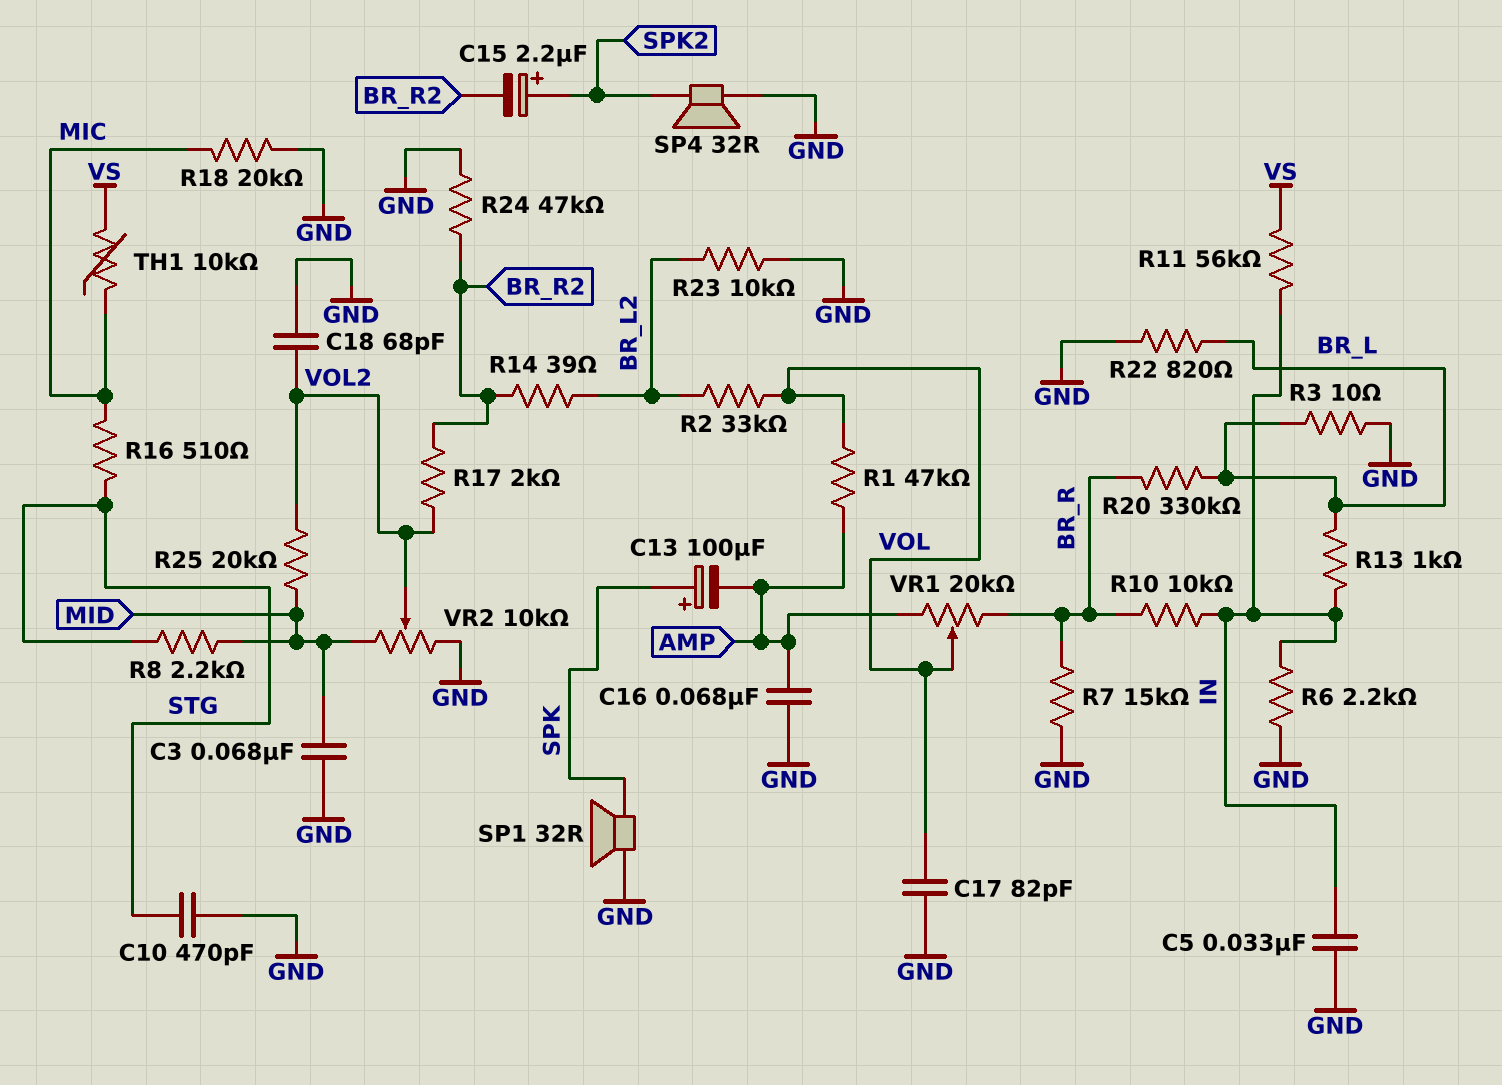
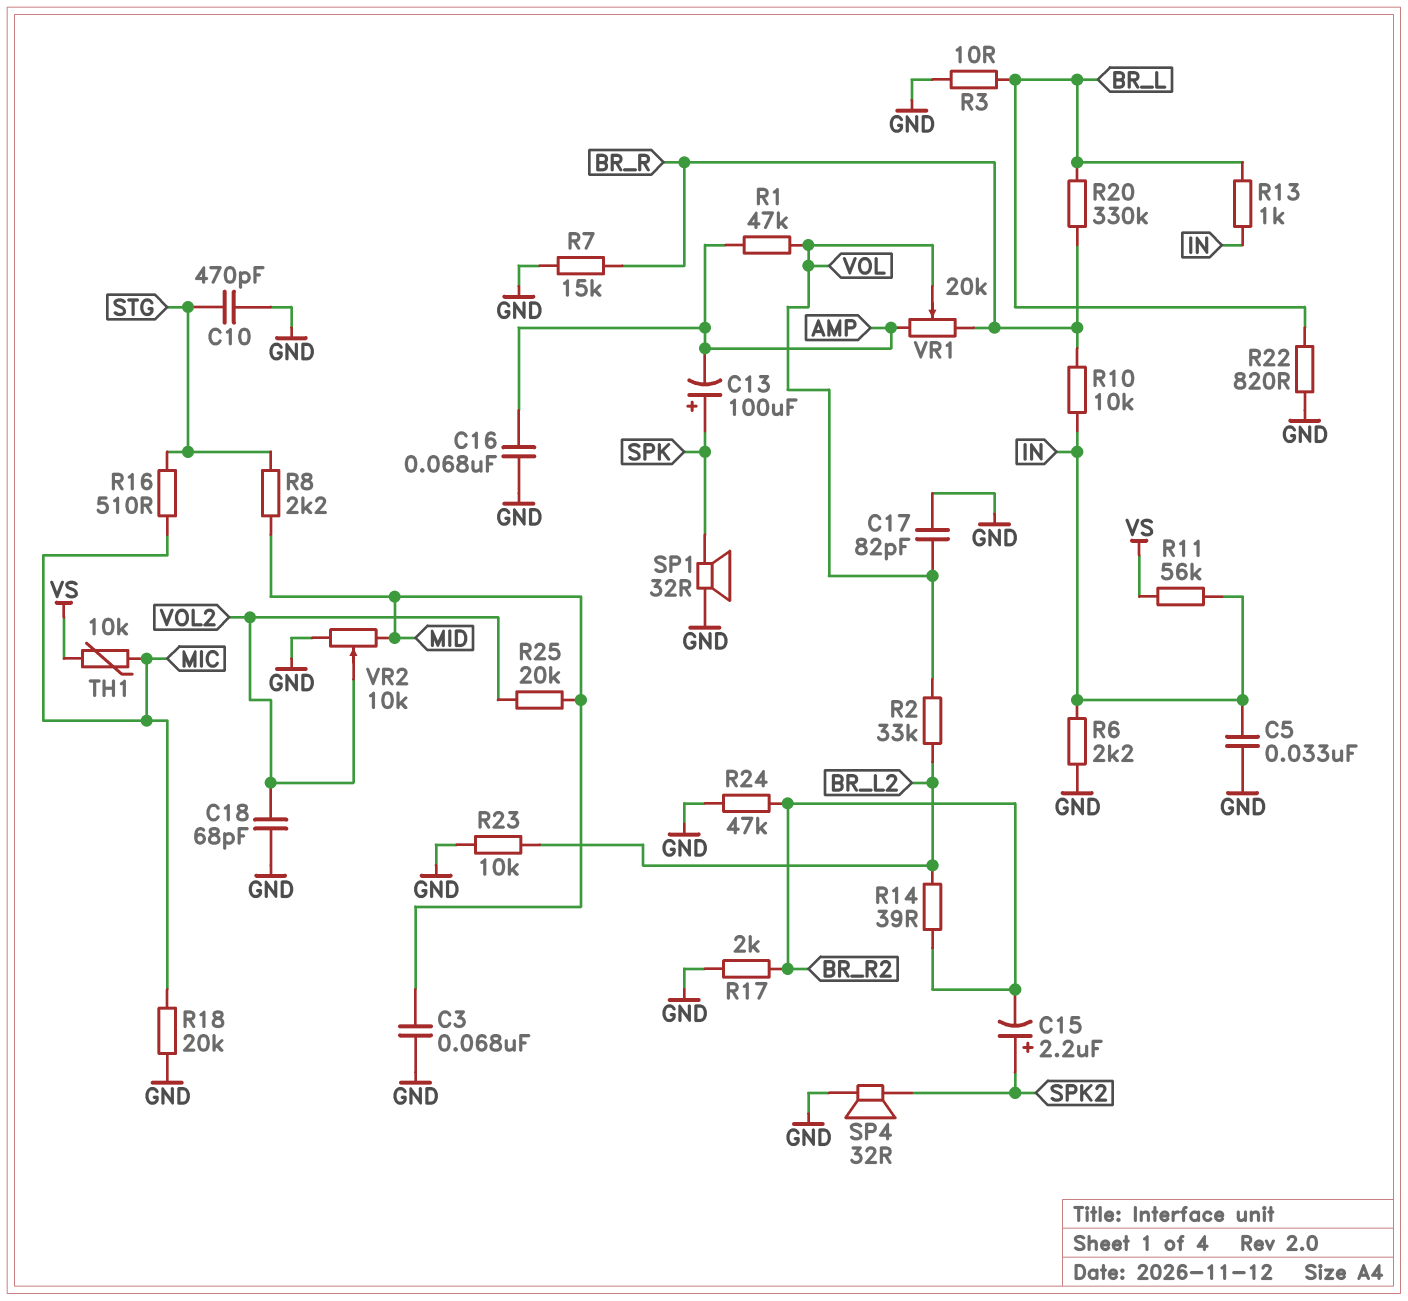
R17: 2k (BR_R2, VOL2) -> 2k (BR_R2, GND)

